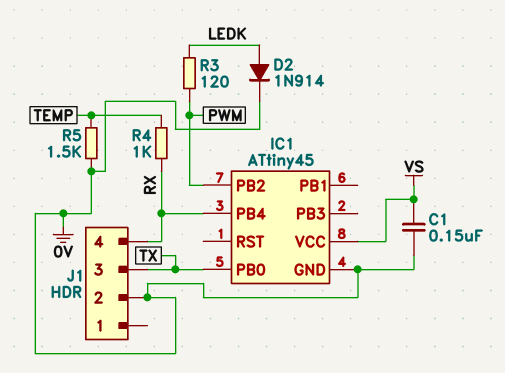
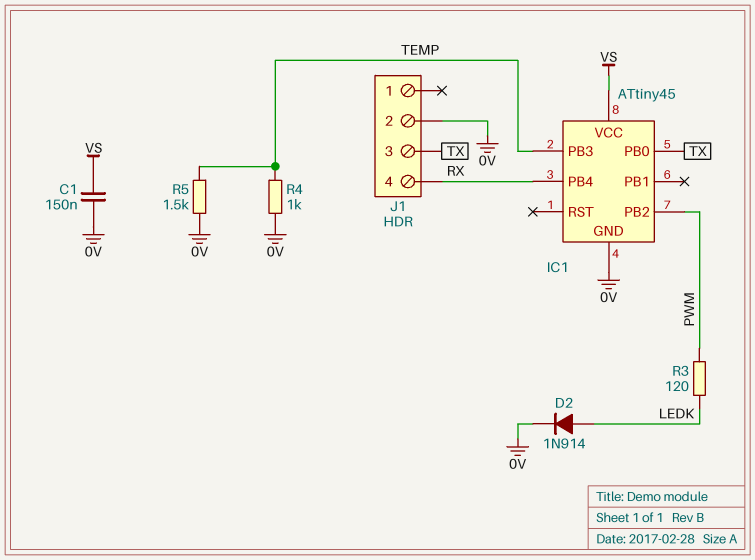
IC1 pin PB3: none -> TEMP
R4: 1k (RX, TEMP) -> 1k (0V, TEMP)

